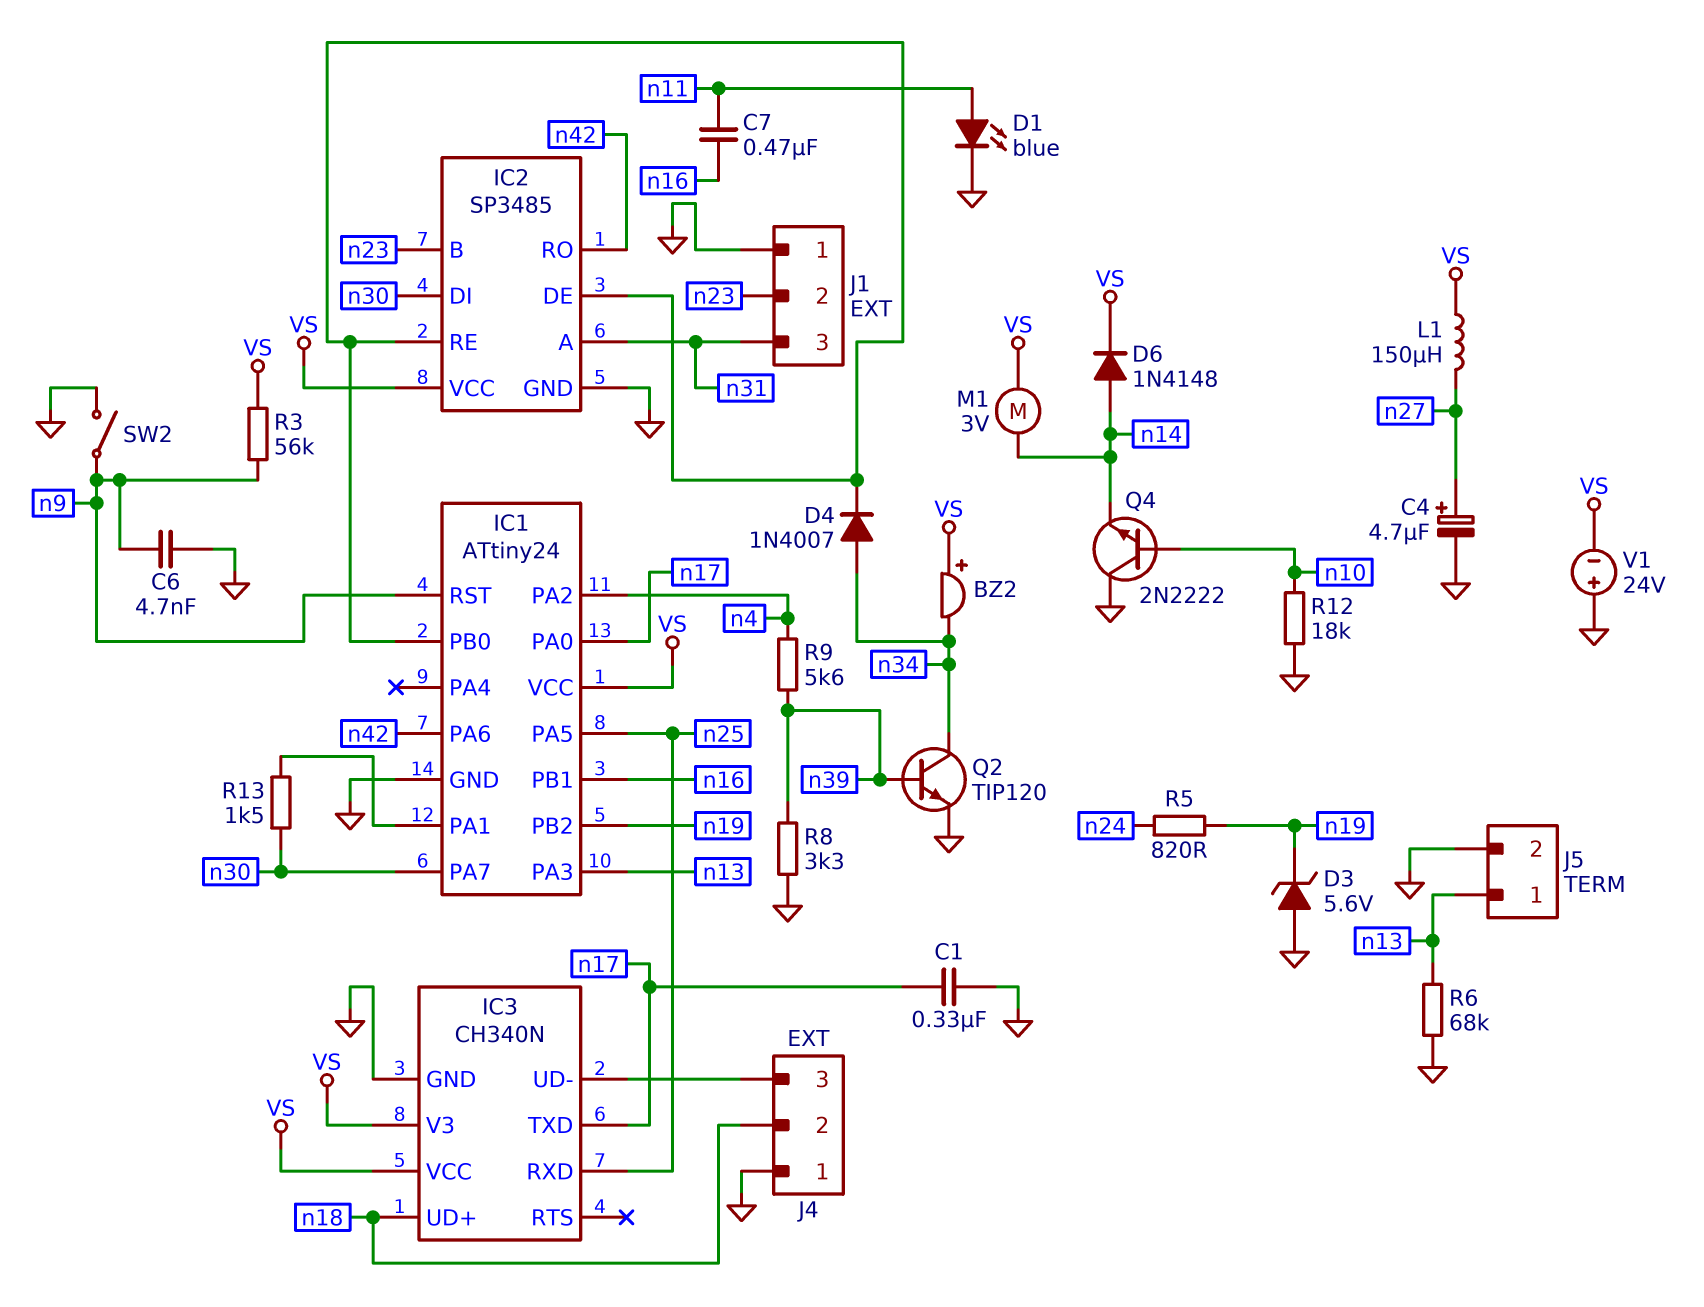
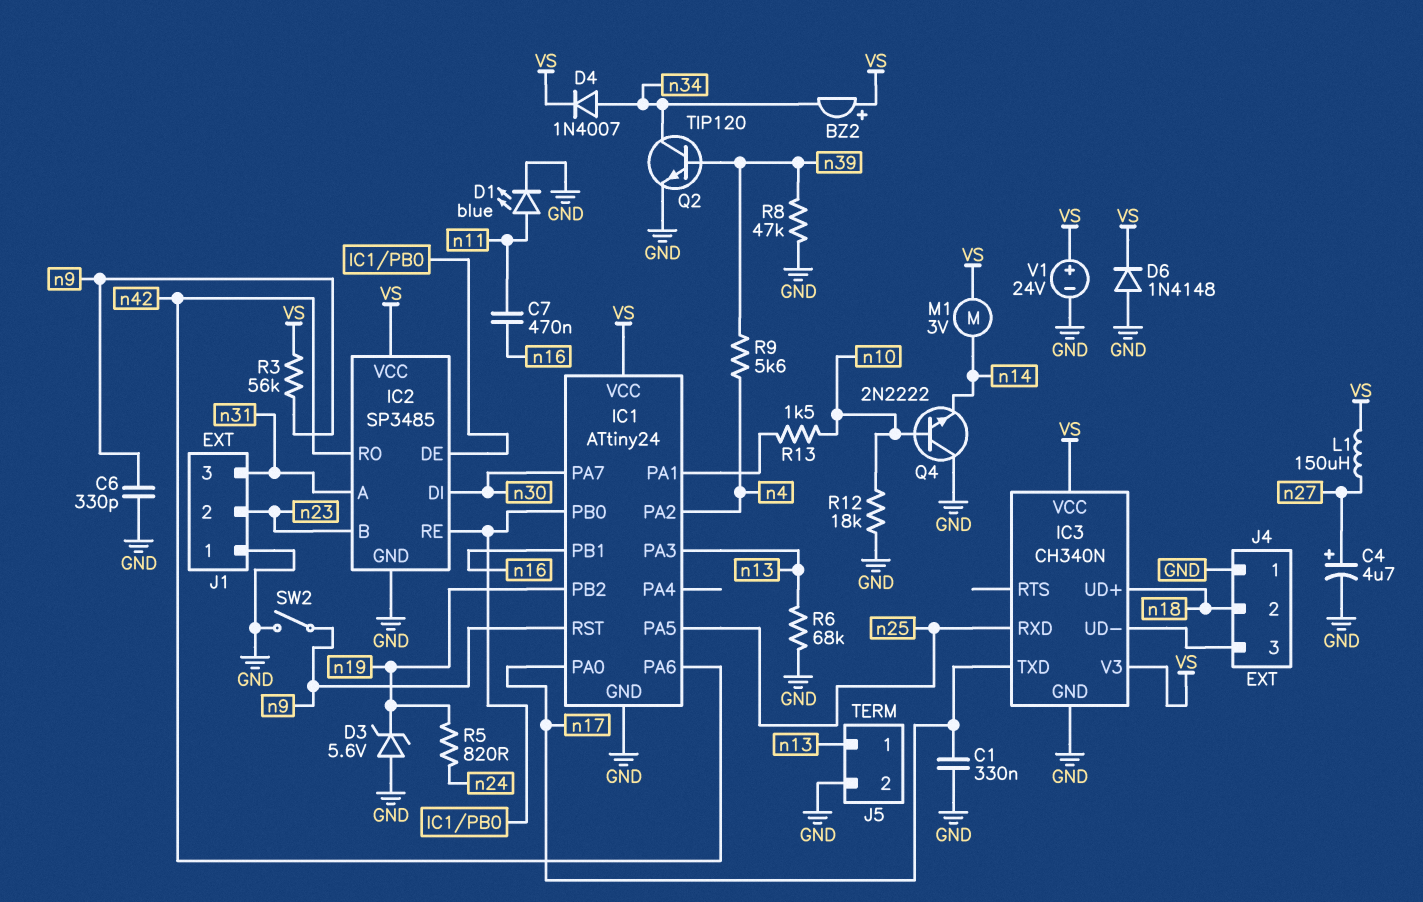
C6: 4.7nF (GND, n9) -> 330pF (GND, n9)
D4: diode 1N4007 (A n34, K IC1/PB0) -> diode 1N4007 (A n34, K VS)
D6: diode 1N4148 (A n14, K VS) -> diode 1N4148 (A GND, K VS)
R8: 3.3k (GND, n39) -> 47k (GND, n39)
R13: 1.5k (IC1/PA1, n30) -> 1.5k (IC1/PA1, n10)
V1: 24V (plus GND, minus VS) -> 24V (plus VS, minus GND)

